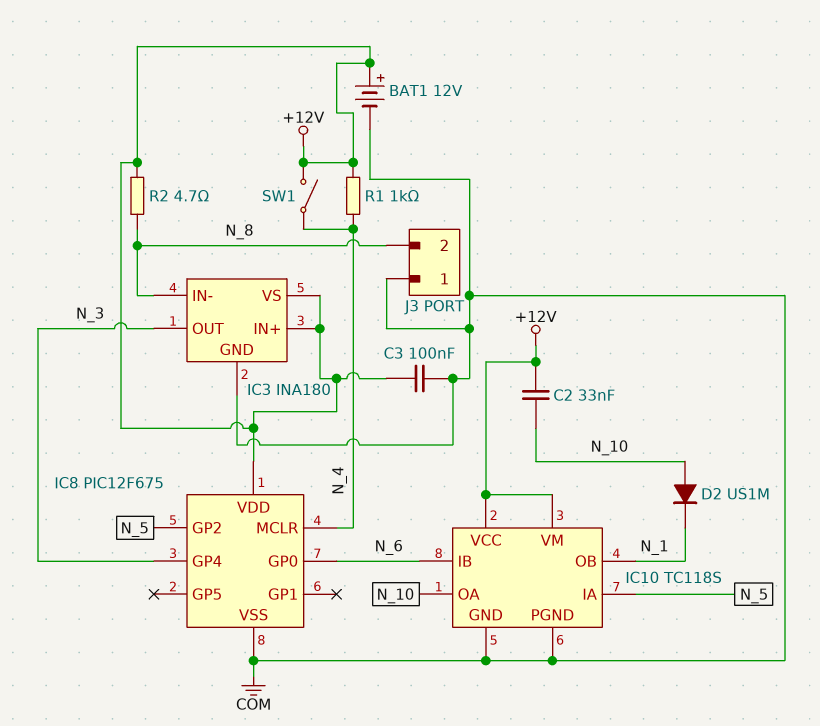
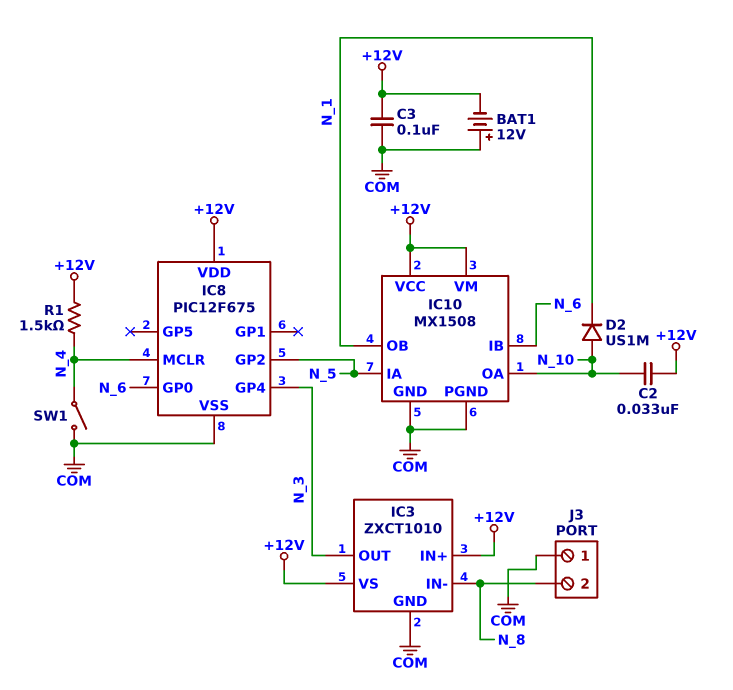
BAT1: 12V (plus +12V, minus COM) -> 12V (plus COM, minus +12V)
IC3: INA180 -> ZXCT1010
IC10: TC118S -> MX1508
R1: 1k (+12V, N_4) -> 1.5k (+12V, N_4)
R2: 4.7 (+12V, N_8) -> none
SW1: switch (+12V, N_4) -> switch (COM, N_4)

